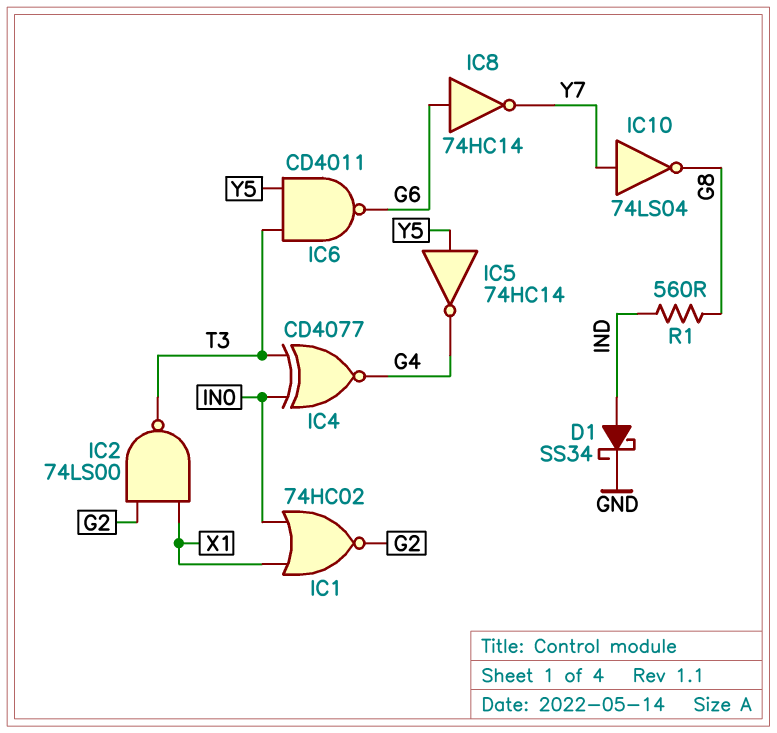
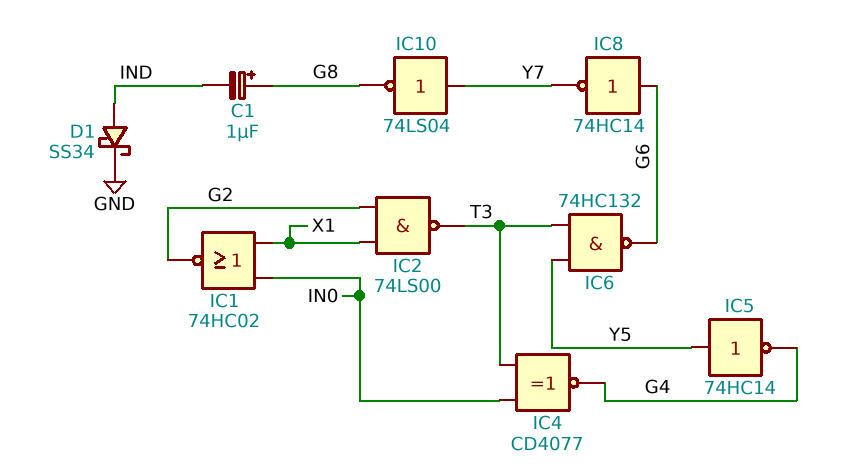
C1: none -> 1uF (plus G8, minus IND)
IC6: NAND CD4011 (in T3, in Y5, out G6) -> NAND 74HC132 (in T3, in Y5, out G6)
R1: 560 (G8, IND) -> none

